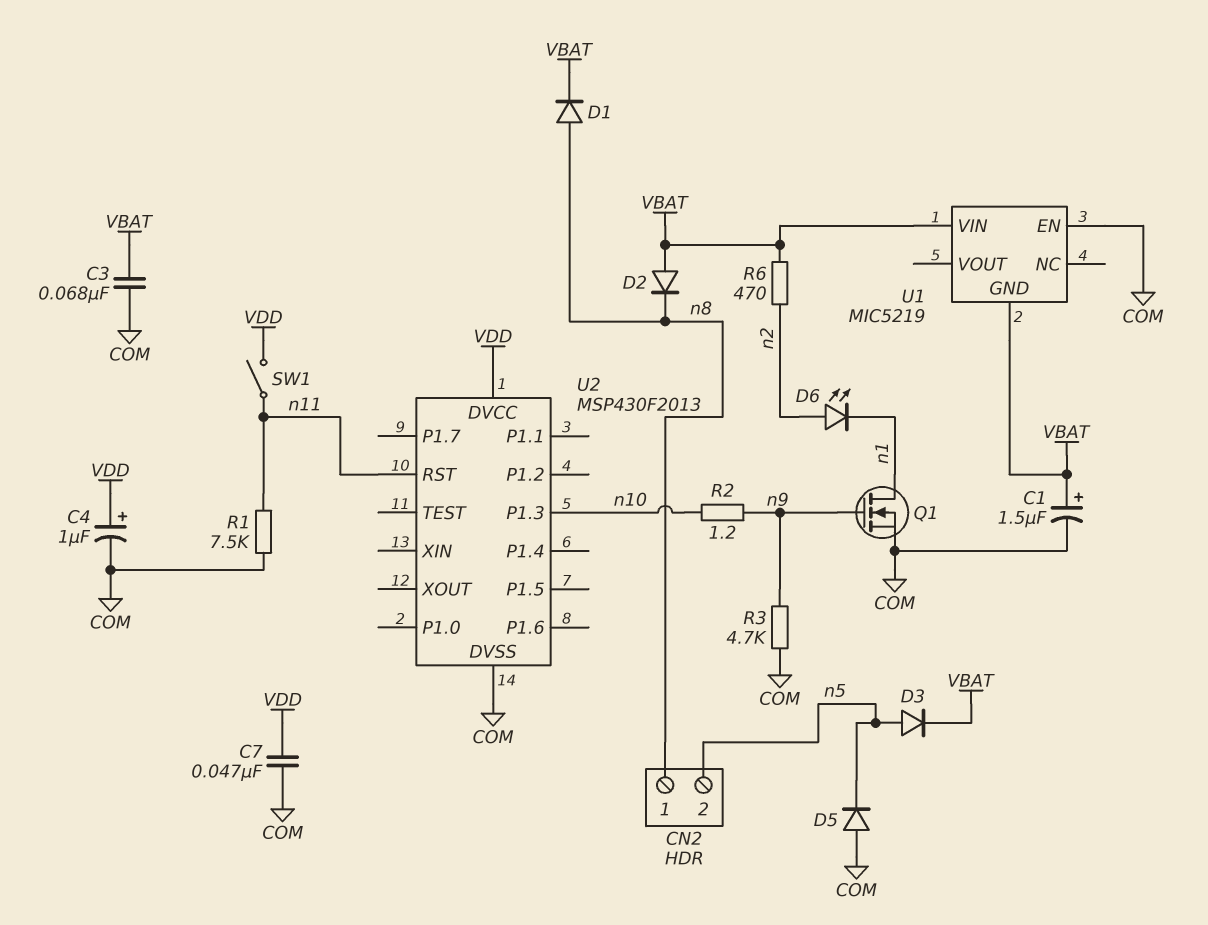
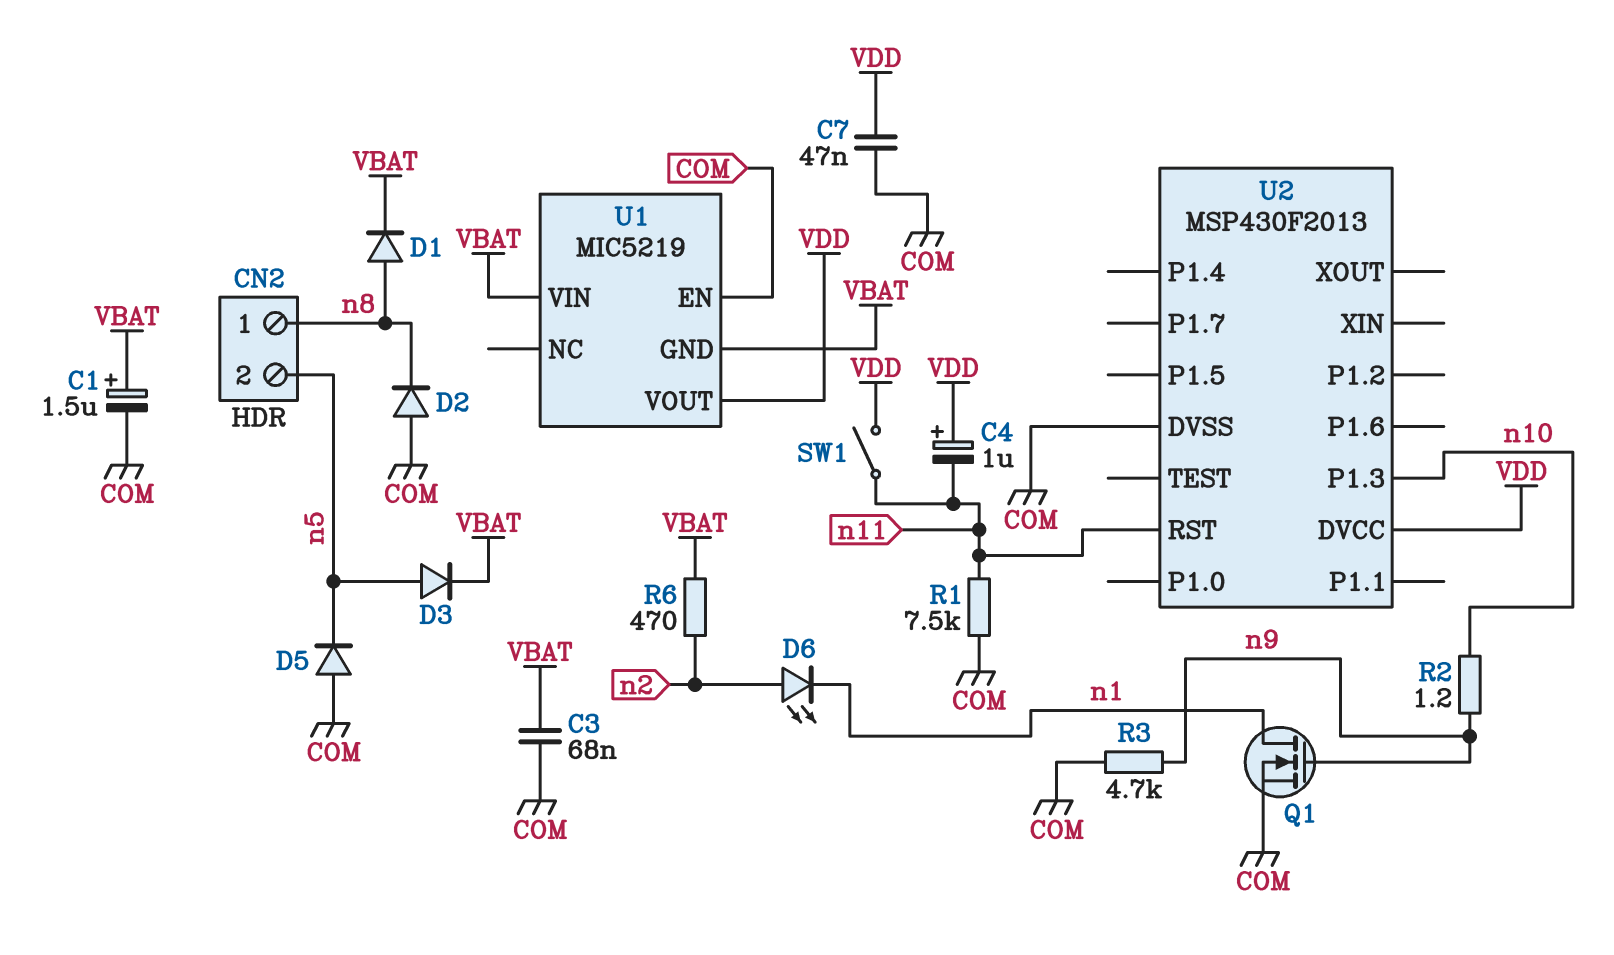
C4: 1uF (plus VDD, minus COM) -> 1uF (plus VDD, minus n11)
D2: diode (A VBAT, K n8) -> diode (A COM, K n8)
U1 pin VOUT: none -> VDD

